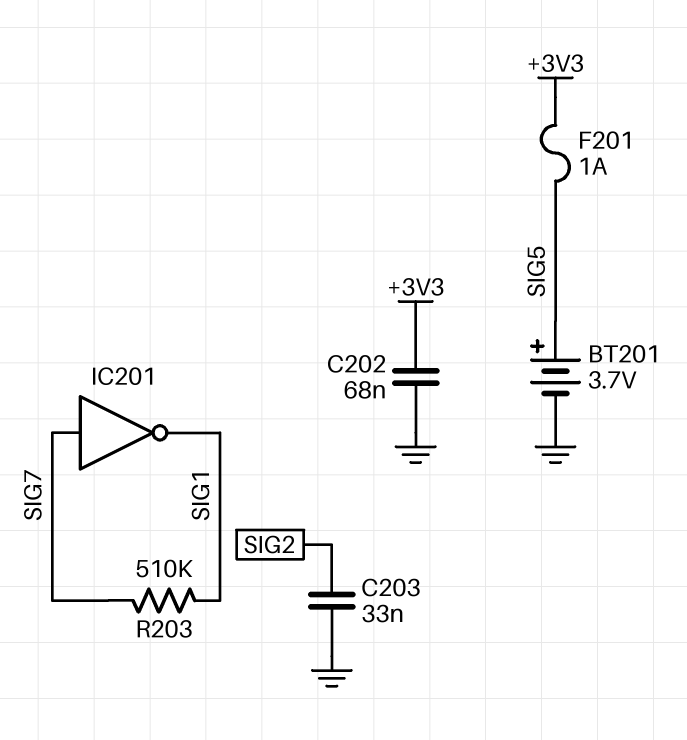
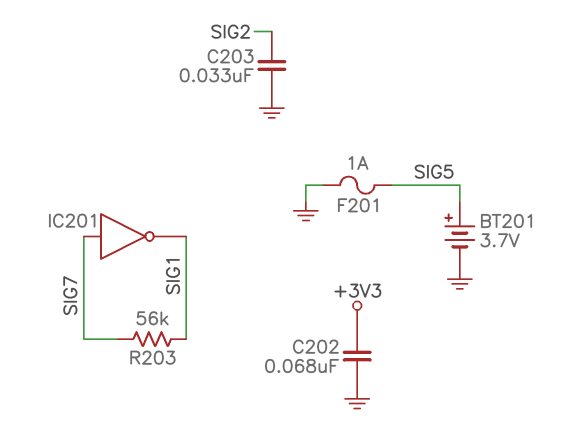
F201: 1A (+3V3, SIG5) -> 1A (GND, SIG5)
R203: 510k (SIG1, SIG7) -> 56k (SIG1, SIG7)

